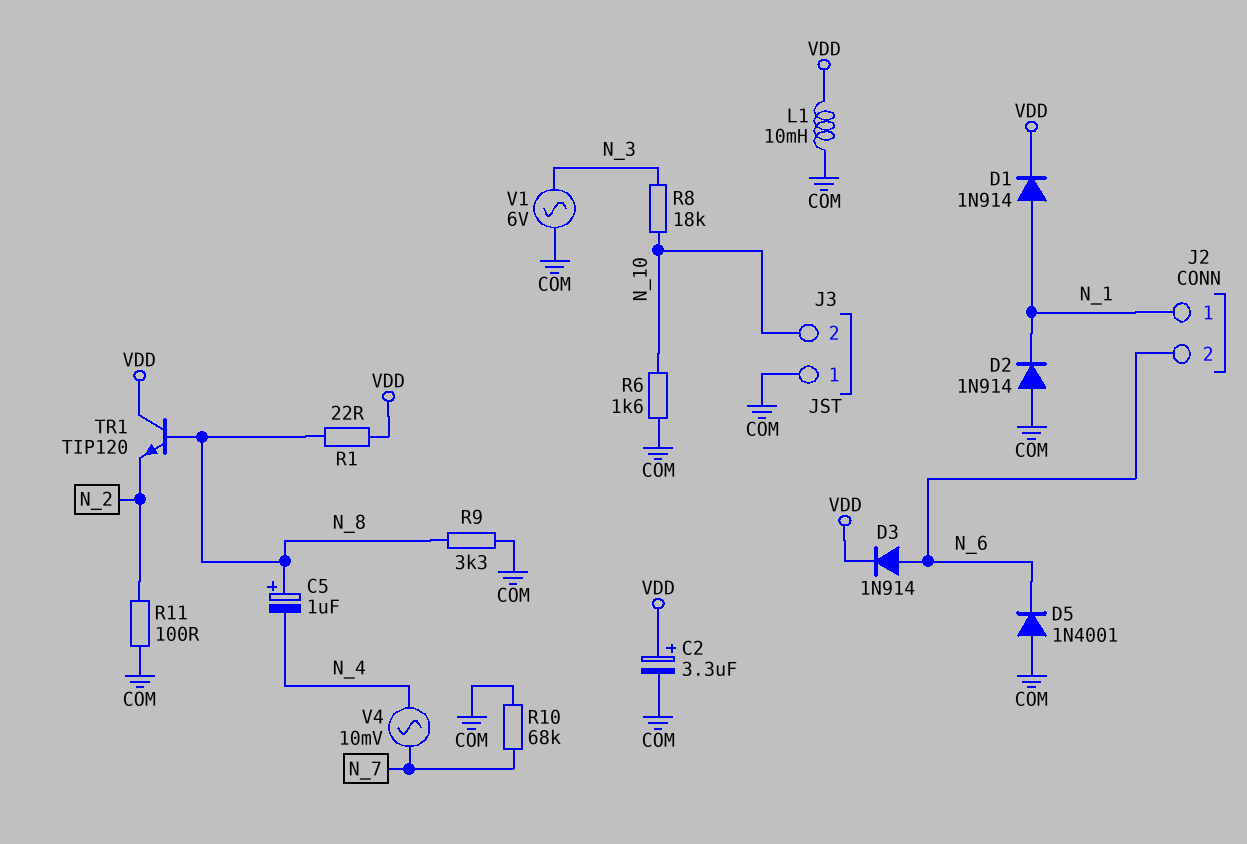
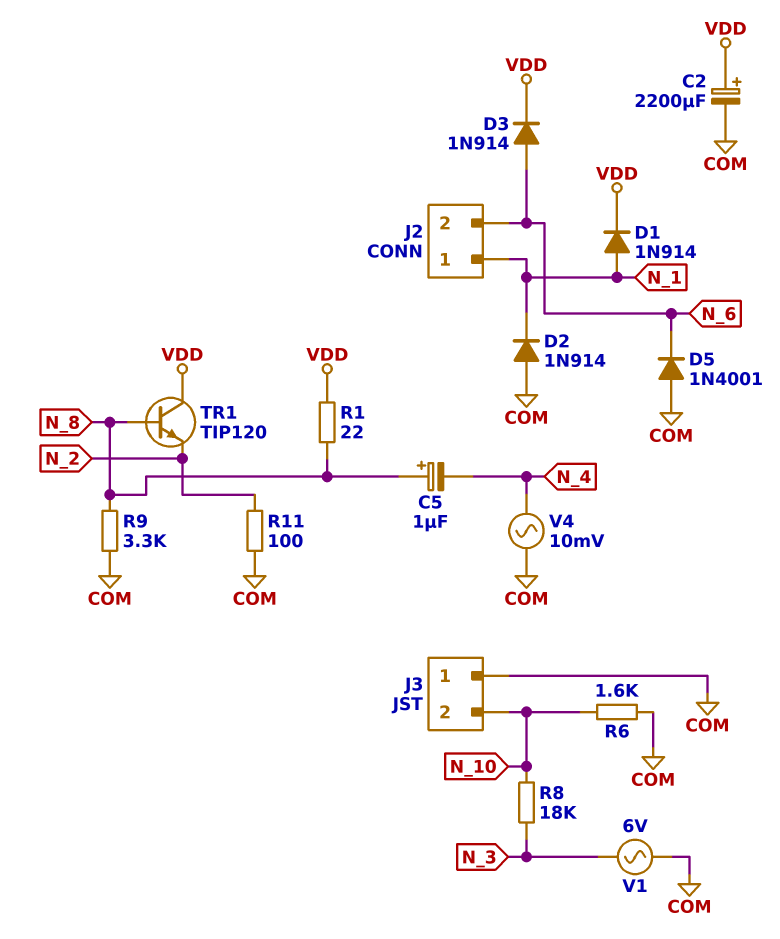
C2: 3.3uF (plus VDD, minus COM) -> 2200uF (plus VDD, minus COM)
L1: 10mH (COM, VDD) -> none
R10: 68k (COM, N_7) -> none
V4: AC 10mV (N_4, N_7) -> AC 10mV (COM, N_4)

